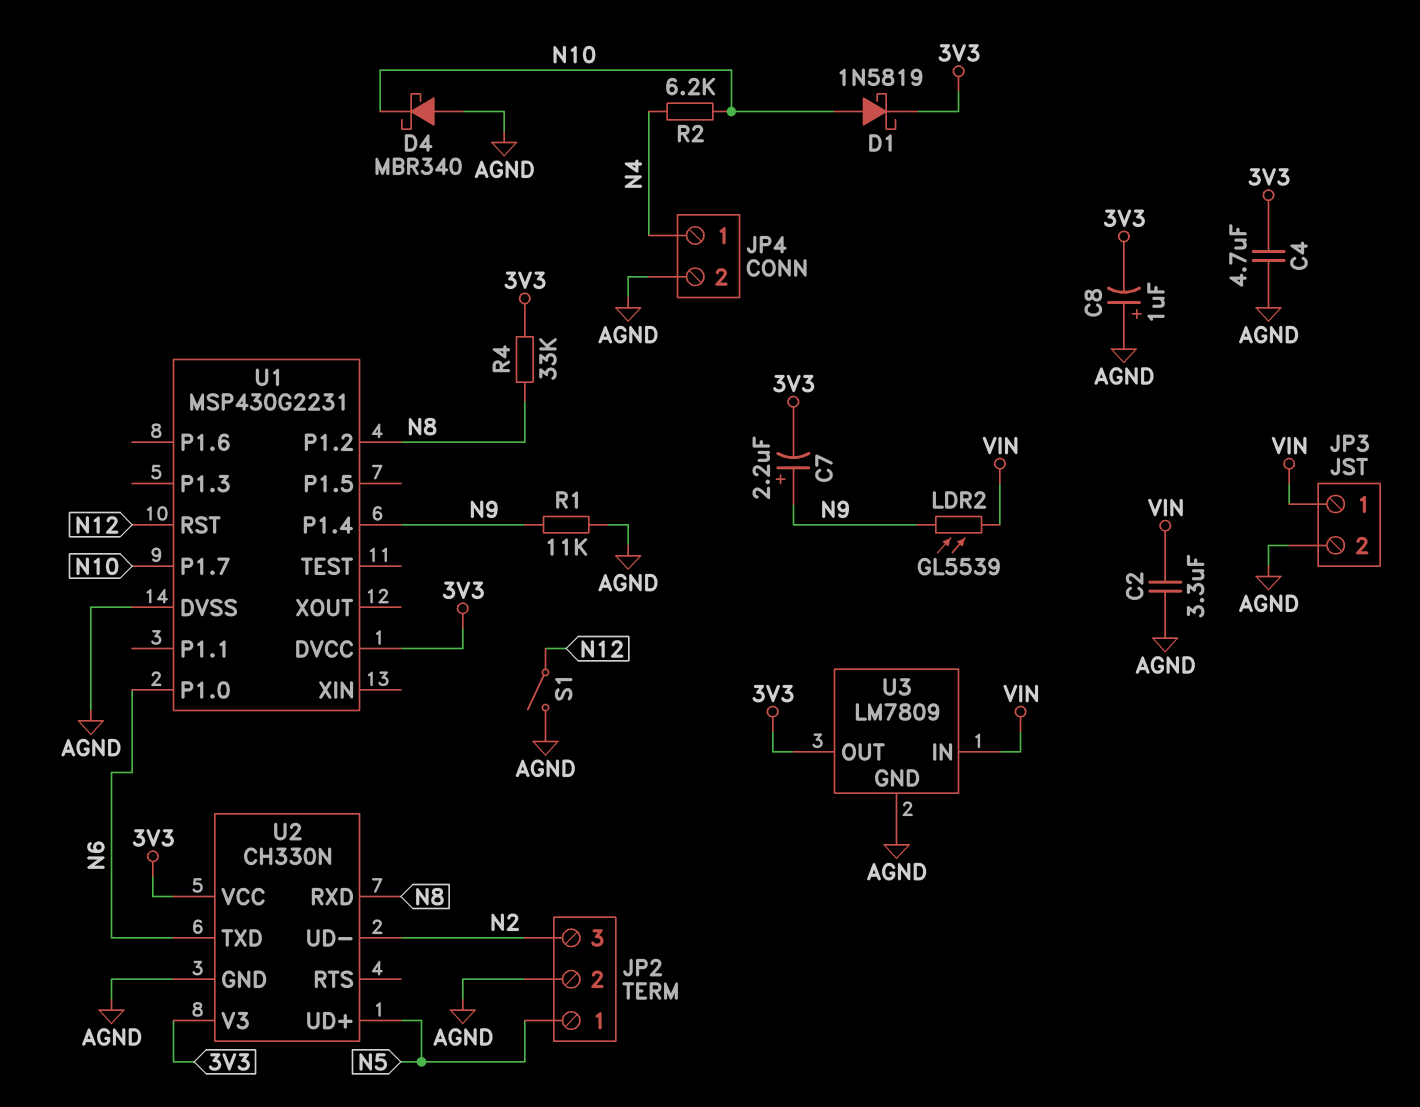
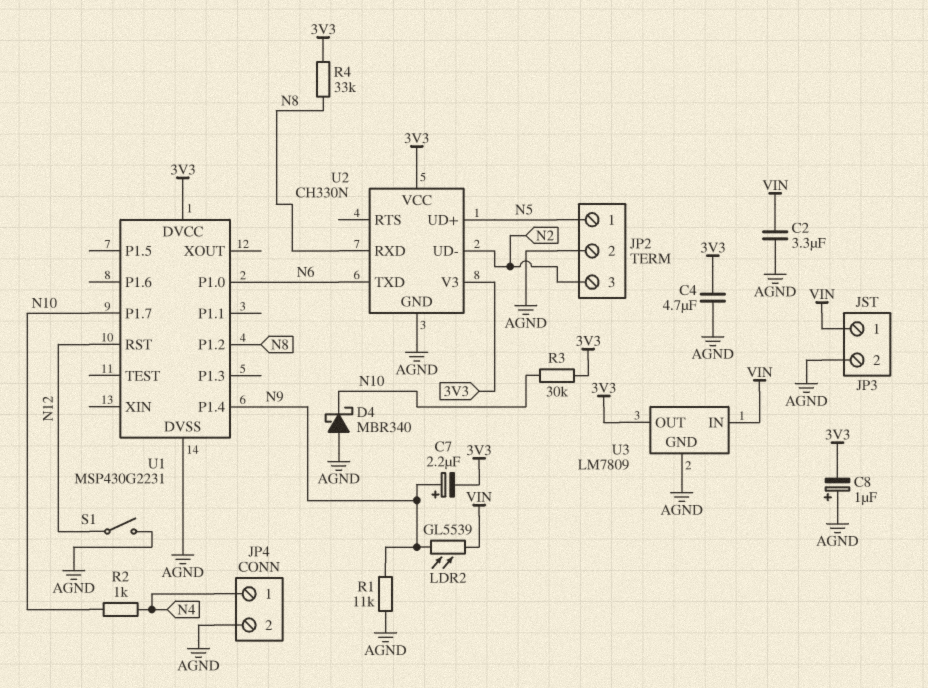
D1: schottky 1N5819 (A N10, K 3V3) -> none
R2: 6.2k (N4, N10) -> 1k (N4, N10)
R3: none -> 30k (3V3, N10)

